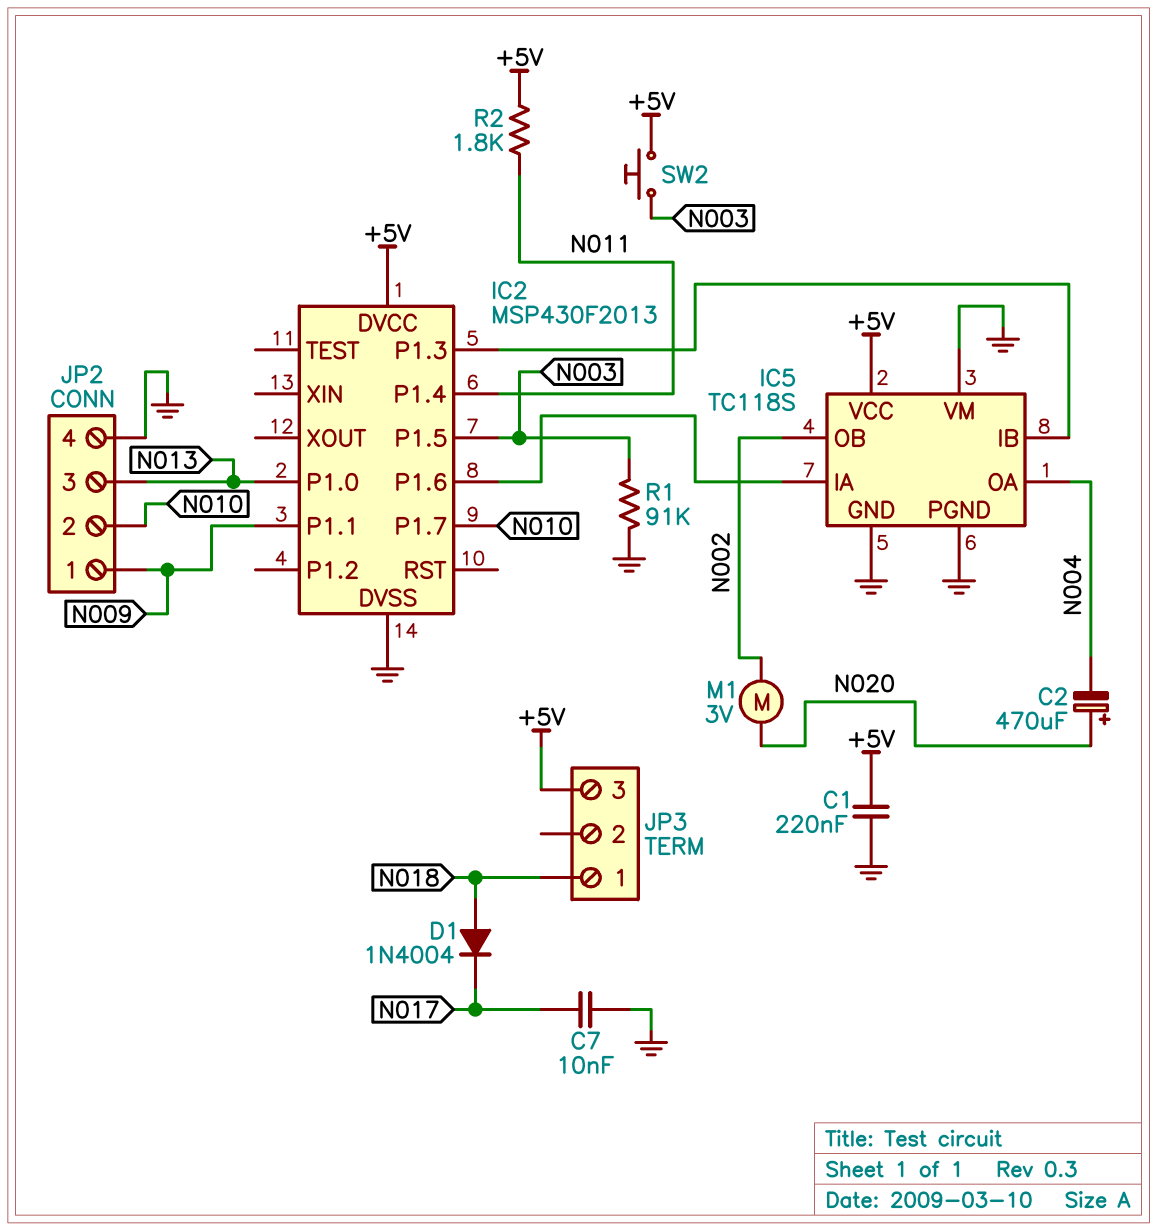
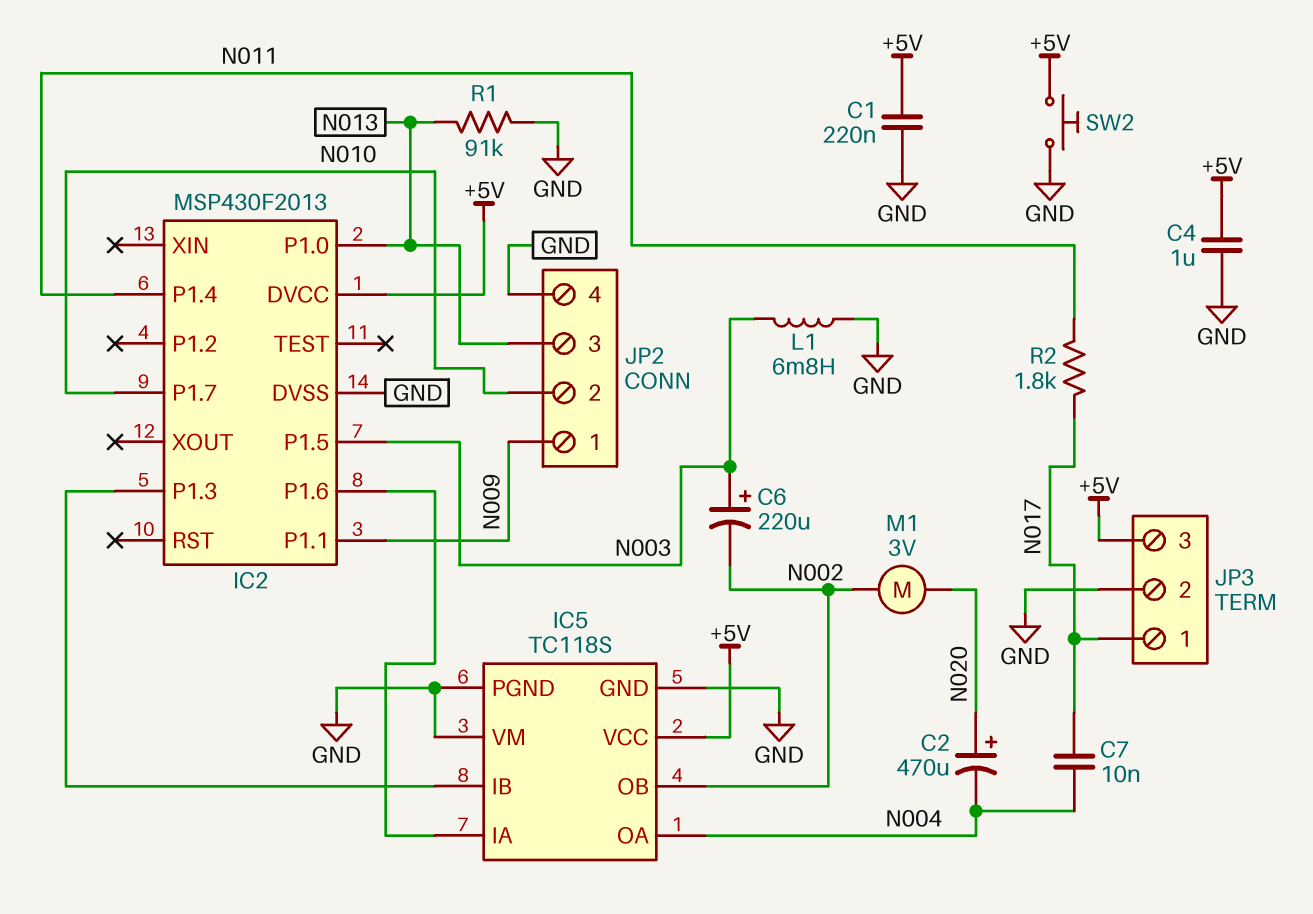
C4: none -> 1uF (+5V, GND)
C6: none -> 220uF (plus N003, minus N002)
C7: 10nF (GND, N017) -> 10nF (N004, N017)
D1: diode 1N4004 (A N018, K N017) -> none
JP3 pin 1: N018 -> N017
JP3 pin 2: none -> GND
L1: none -> 6.8mH (GND, N003)
R1: 91k (GND, N003) -> 91k (GND, N013)
R2: 1.8k (+5V, N011) -> 1.8k (N011, N017)
SW2: button (+5V, N003) -> button (+5V, GND)

